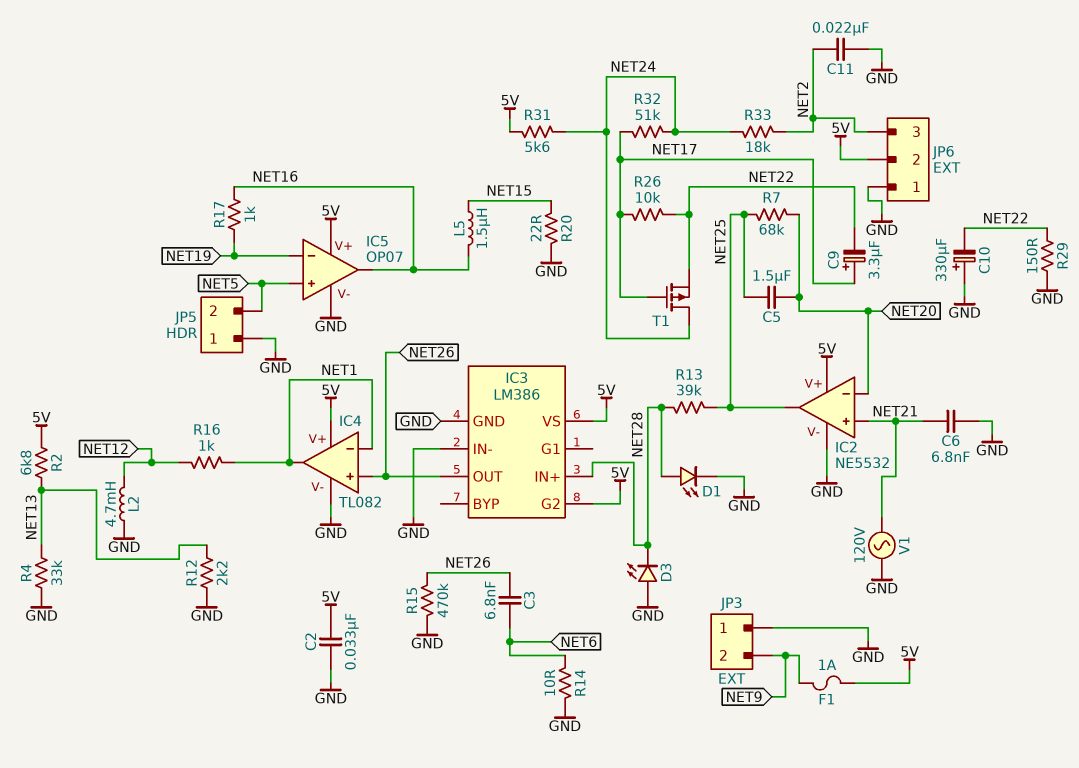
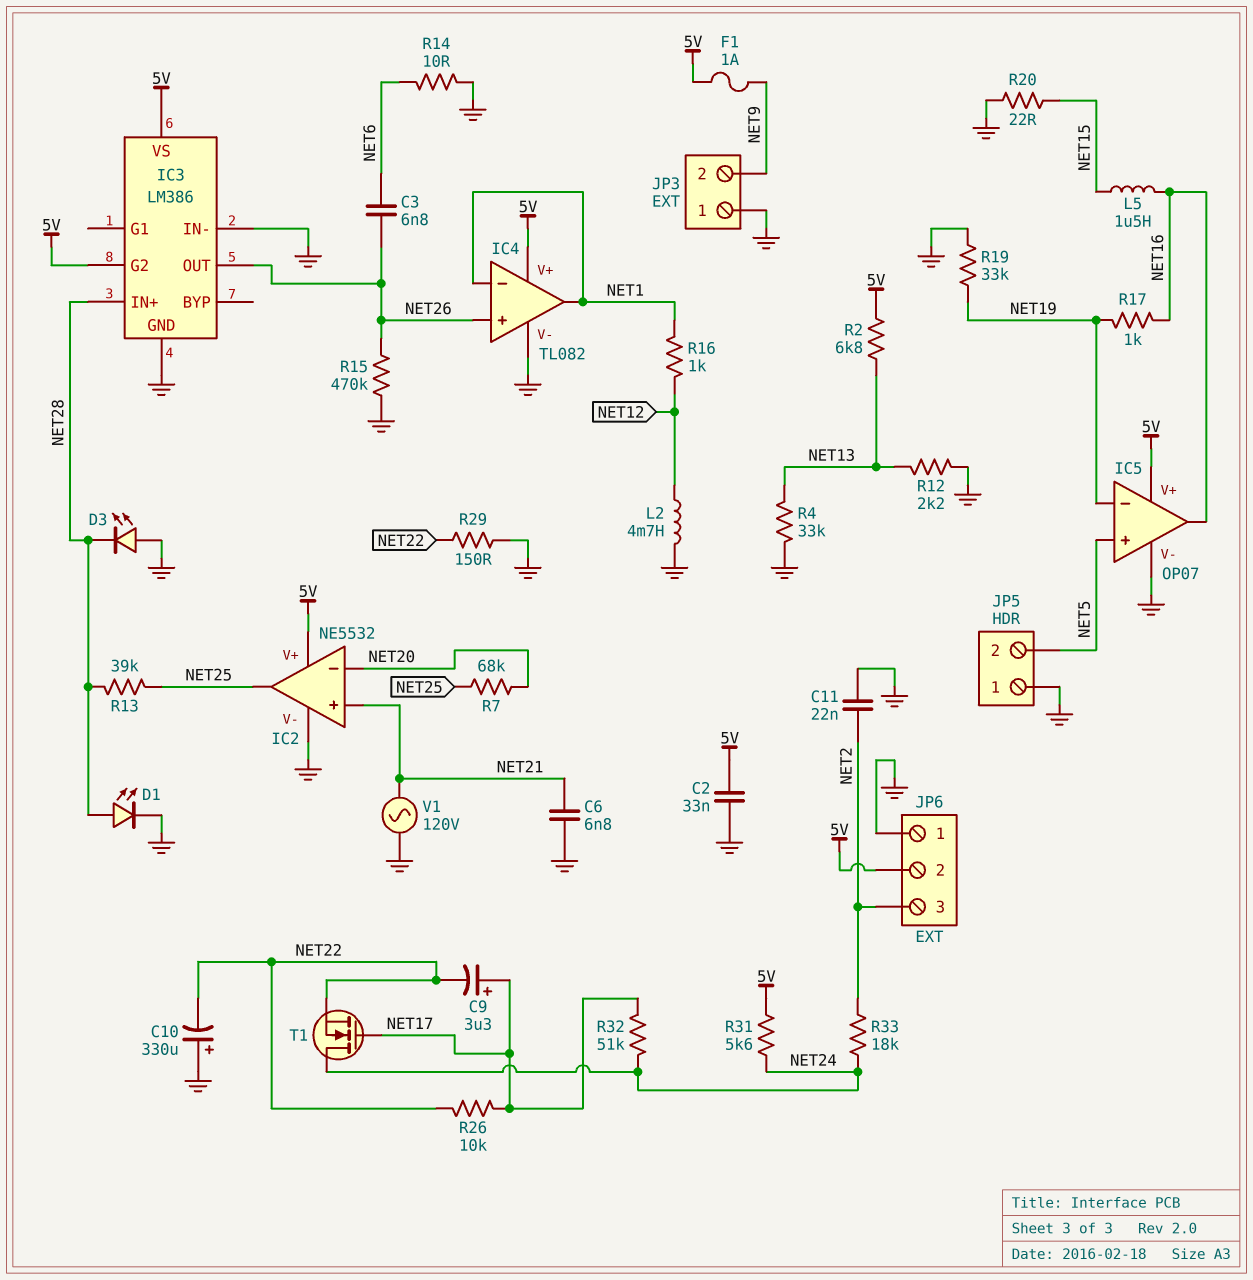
C5: 1.5uF (NET20, NET25) -> none
R19: none -> 33k (GND, NET19)
T1: PMOS (G NET17, D NET24, S NET22) -> NMOS (G NET17, D NET24, S NET22)

